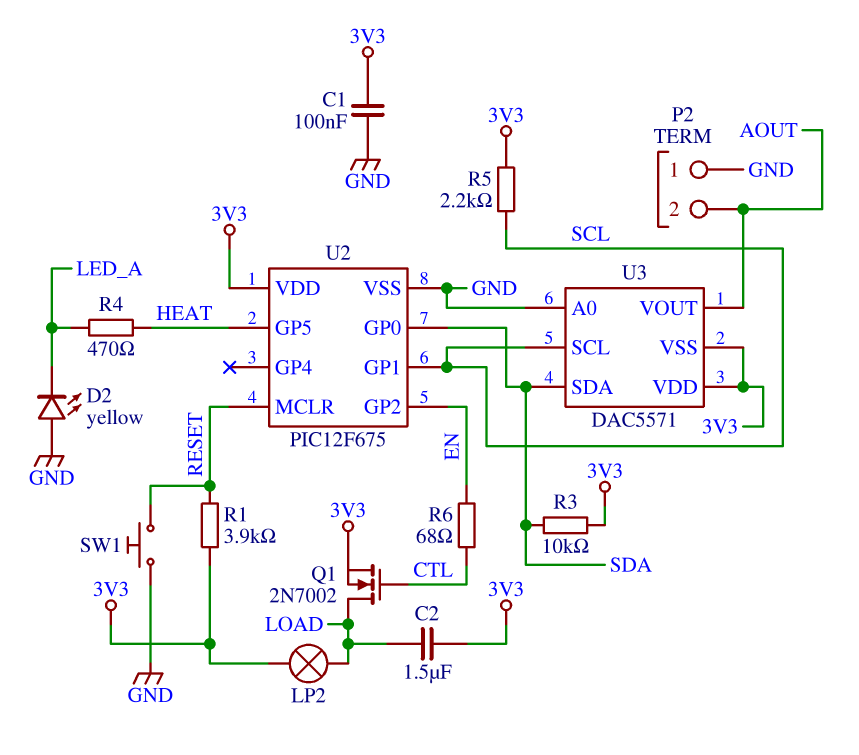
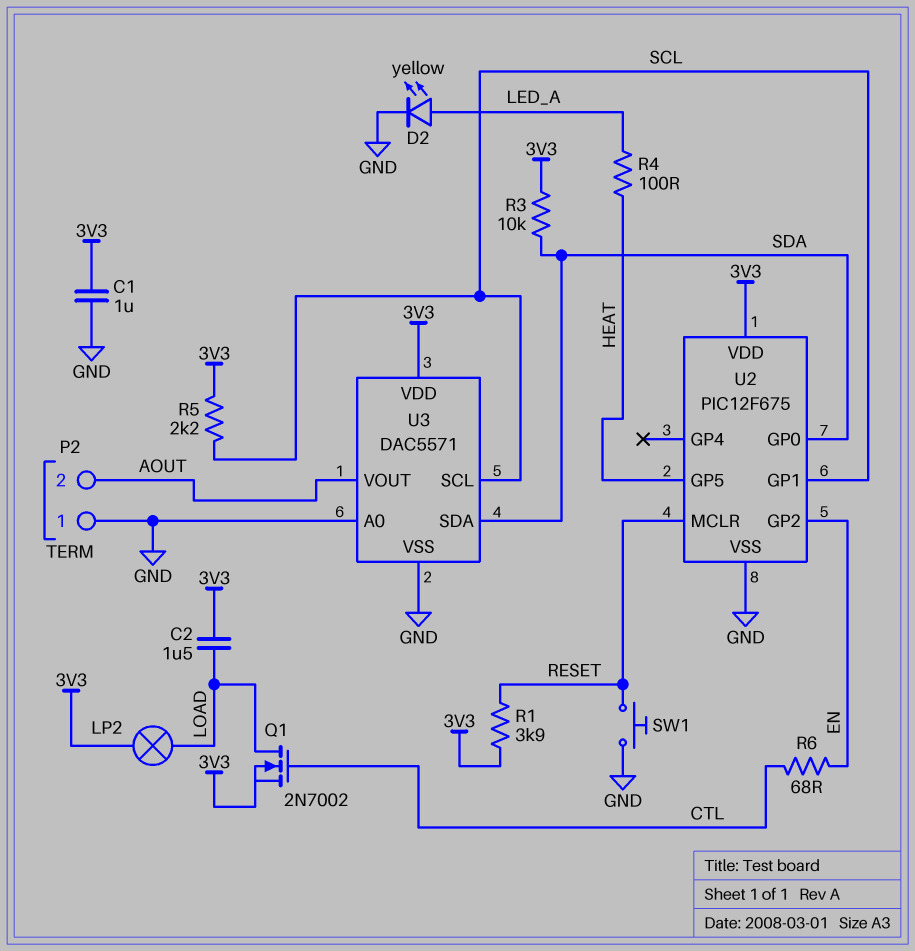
C1: 100nF (3V3, GND) -> 1uF (3V3, GND)
D2: LED yellow (A GND, K LED_A) -> LED yellow (A LED_A, K GND)
R4: 470 (HEAT, LED_A) -> 100 (HEAT, LED_A)
U3 pin VSS: 3V3 -> GND

